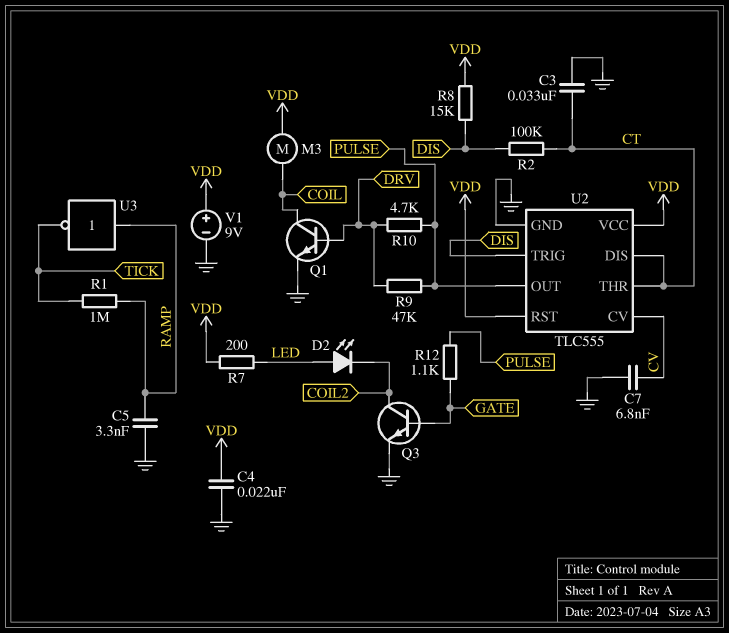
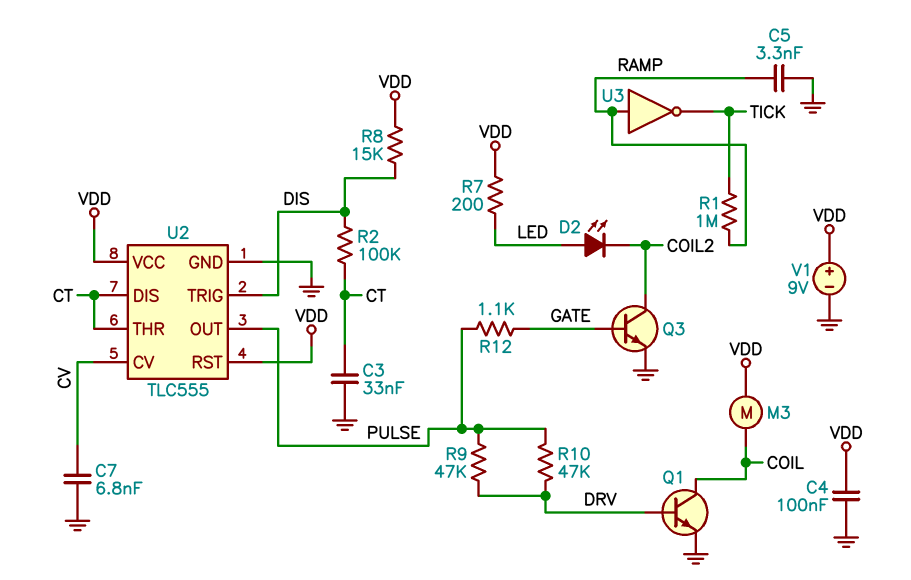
C4: 22nF (GND, VDD) -> 100nF (GND, VDD)
R10: 4.7k (DRV, PULSE) -> 47k (DRV, PULSE)

